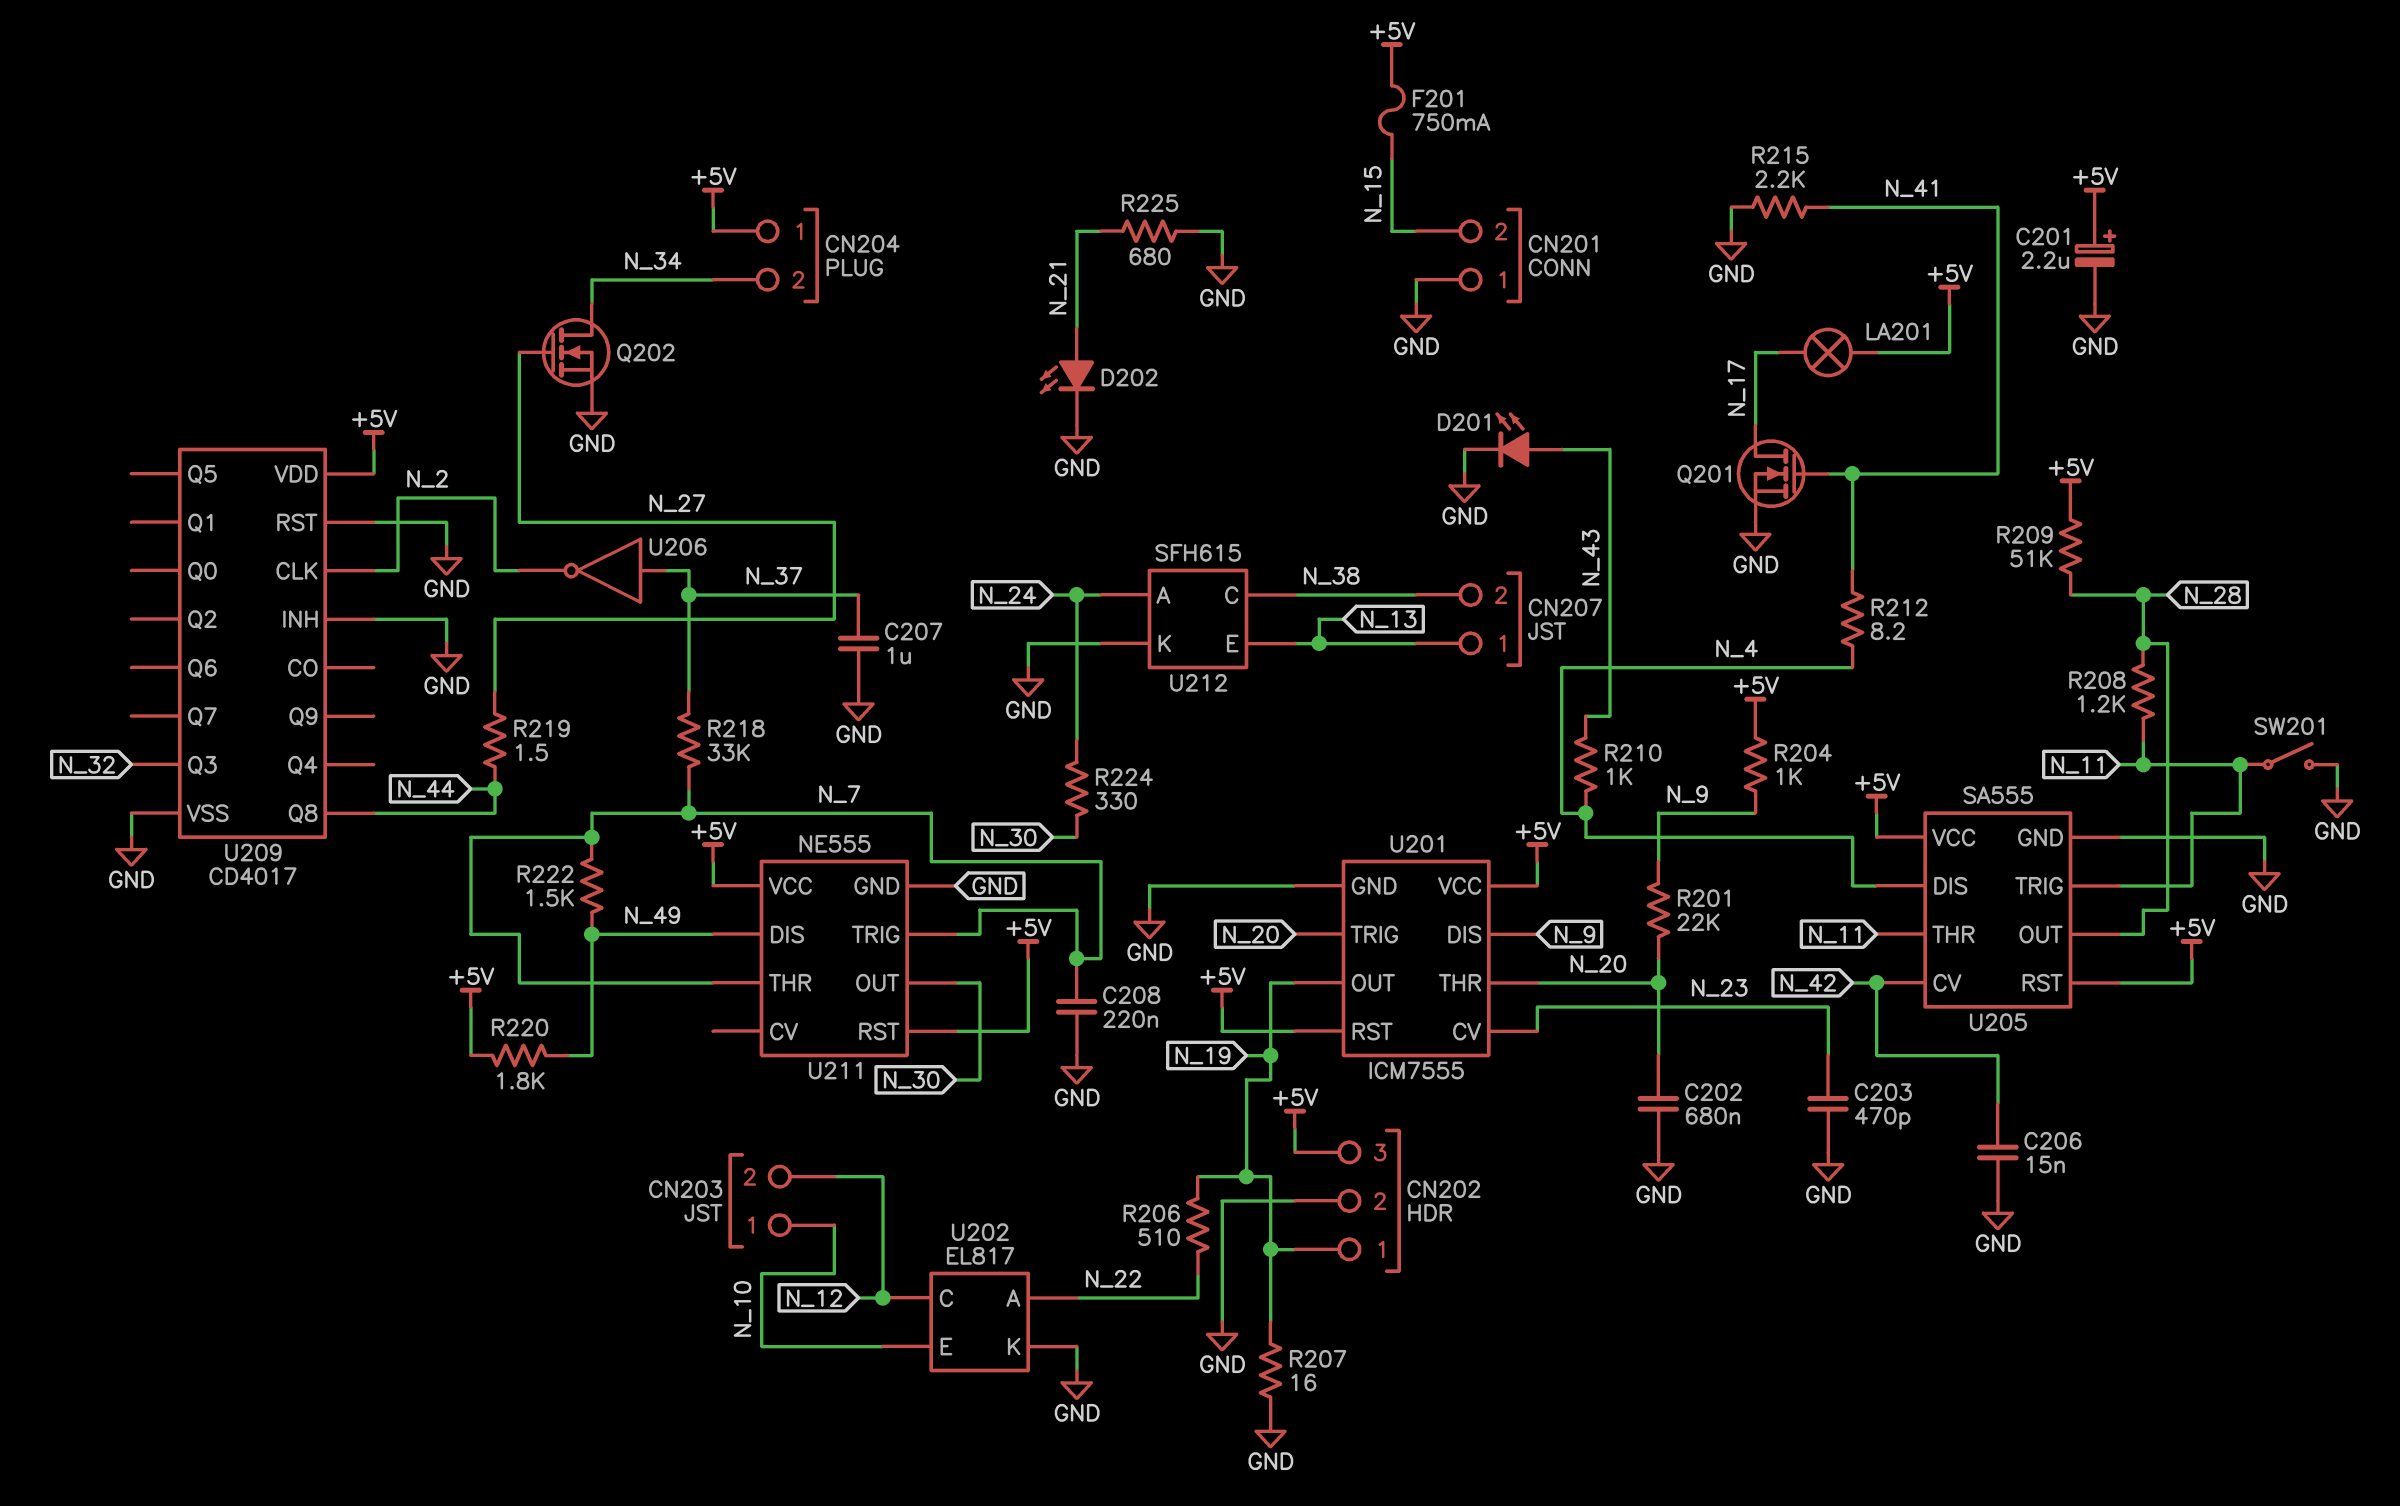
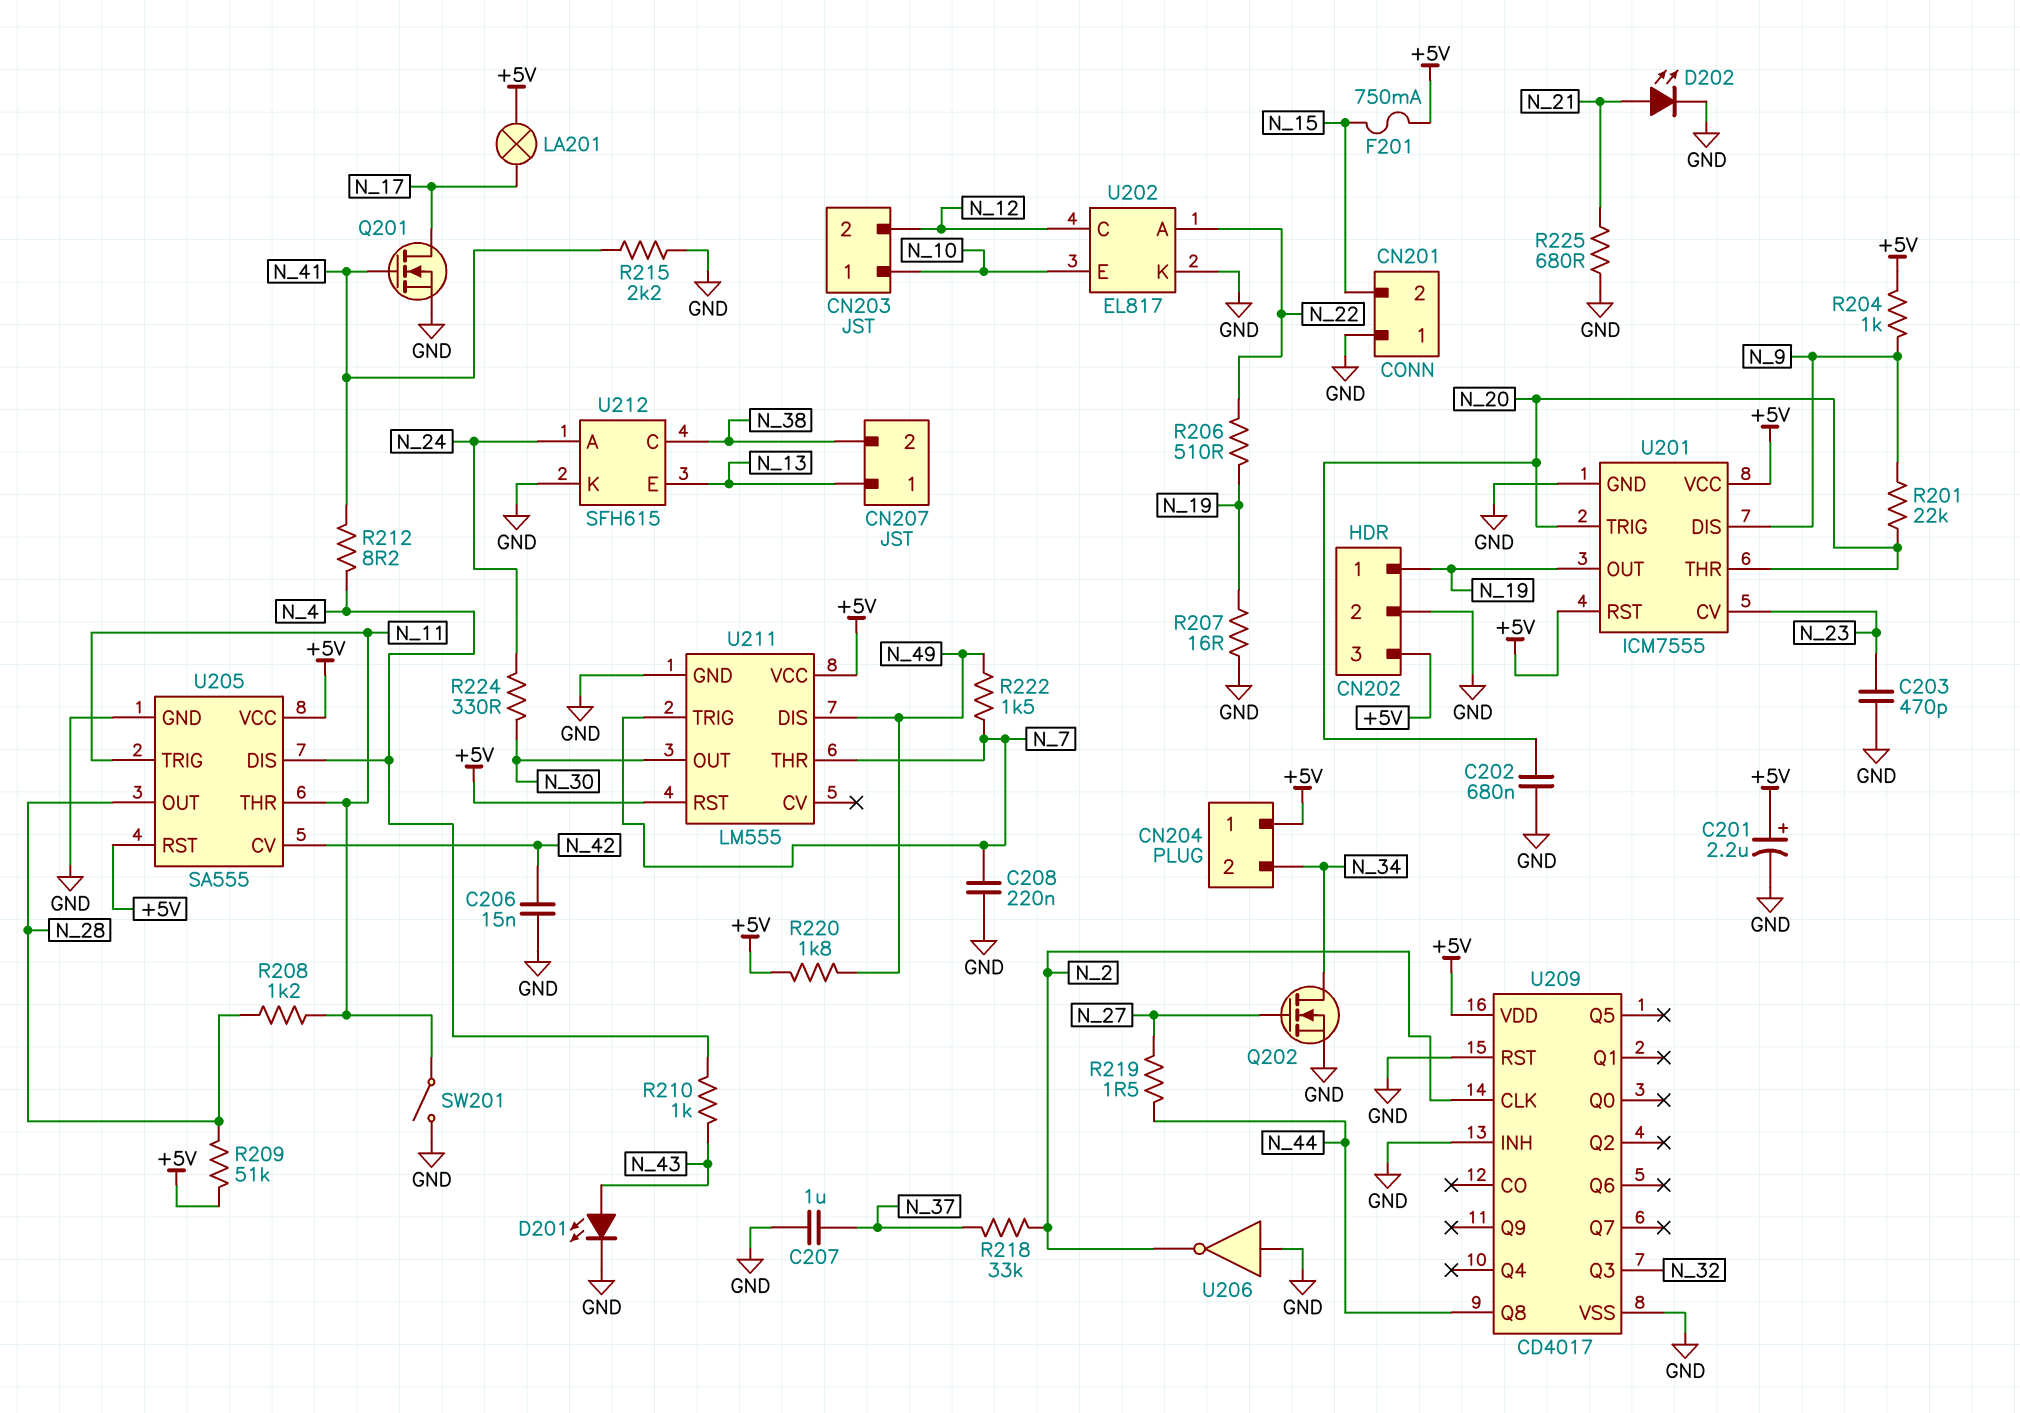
R218: 33k (N_7, N_37) -> 33k (N_2, N_37)
U206: NOT (in N_37, out N_2) -> NOT (in GND, out N_2)
U211: NE555 -> LM555

